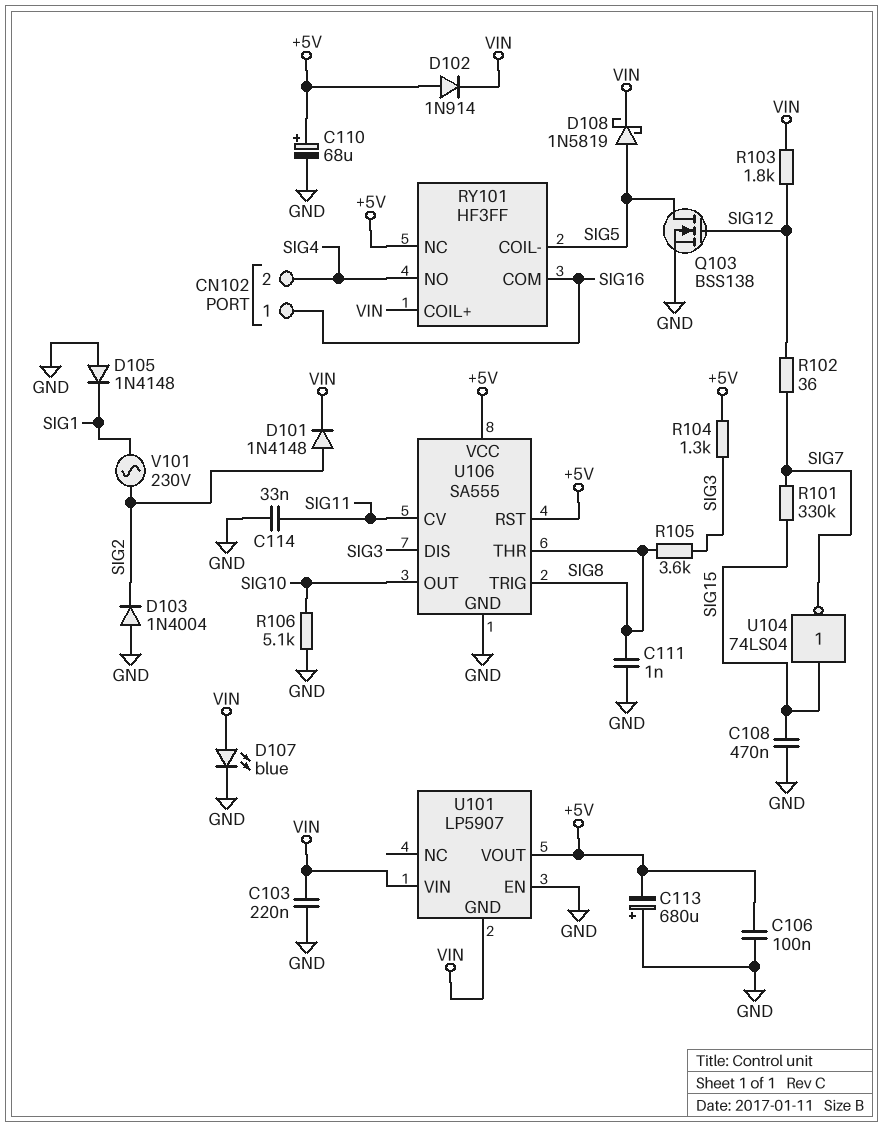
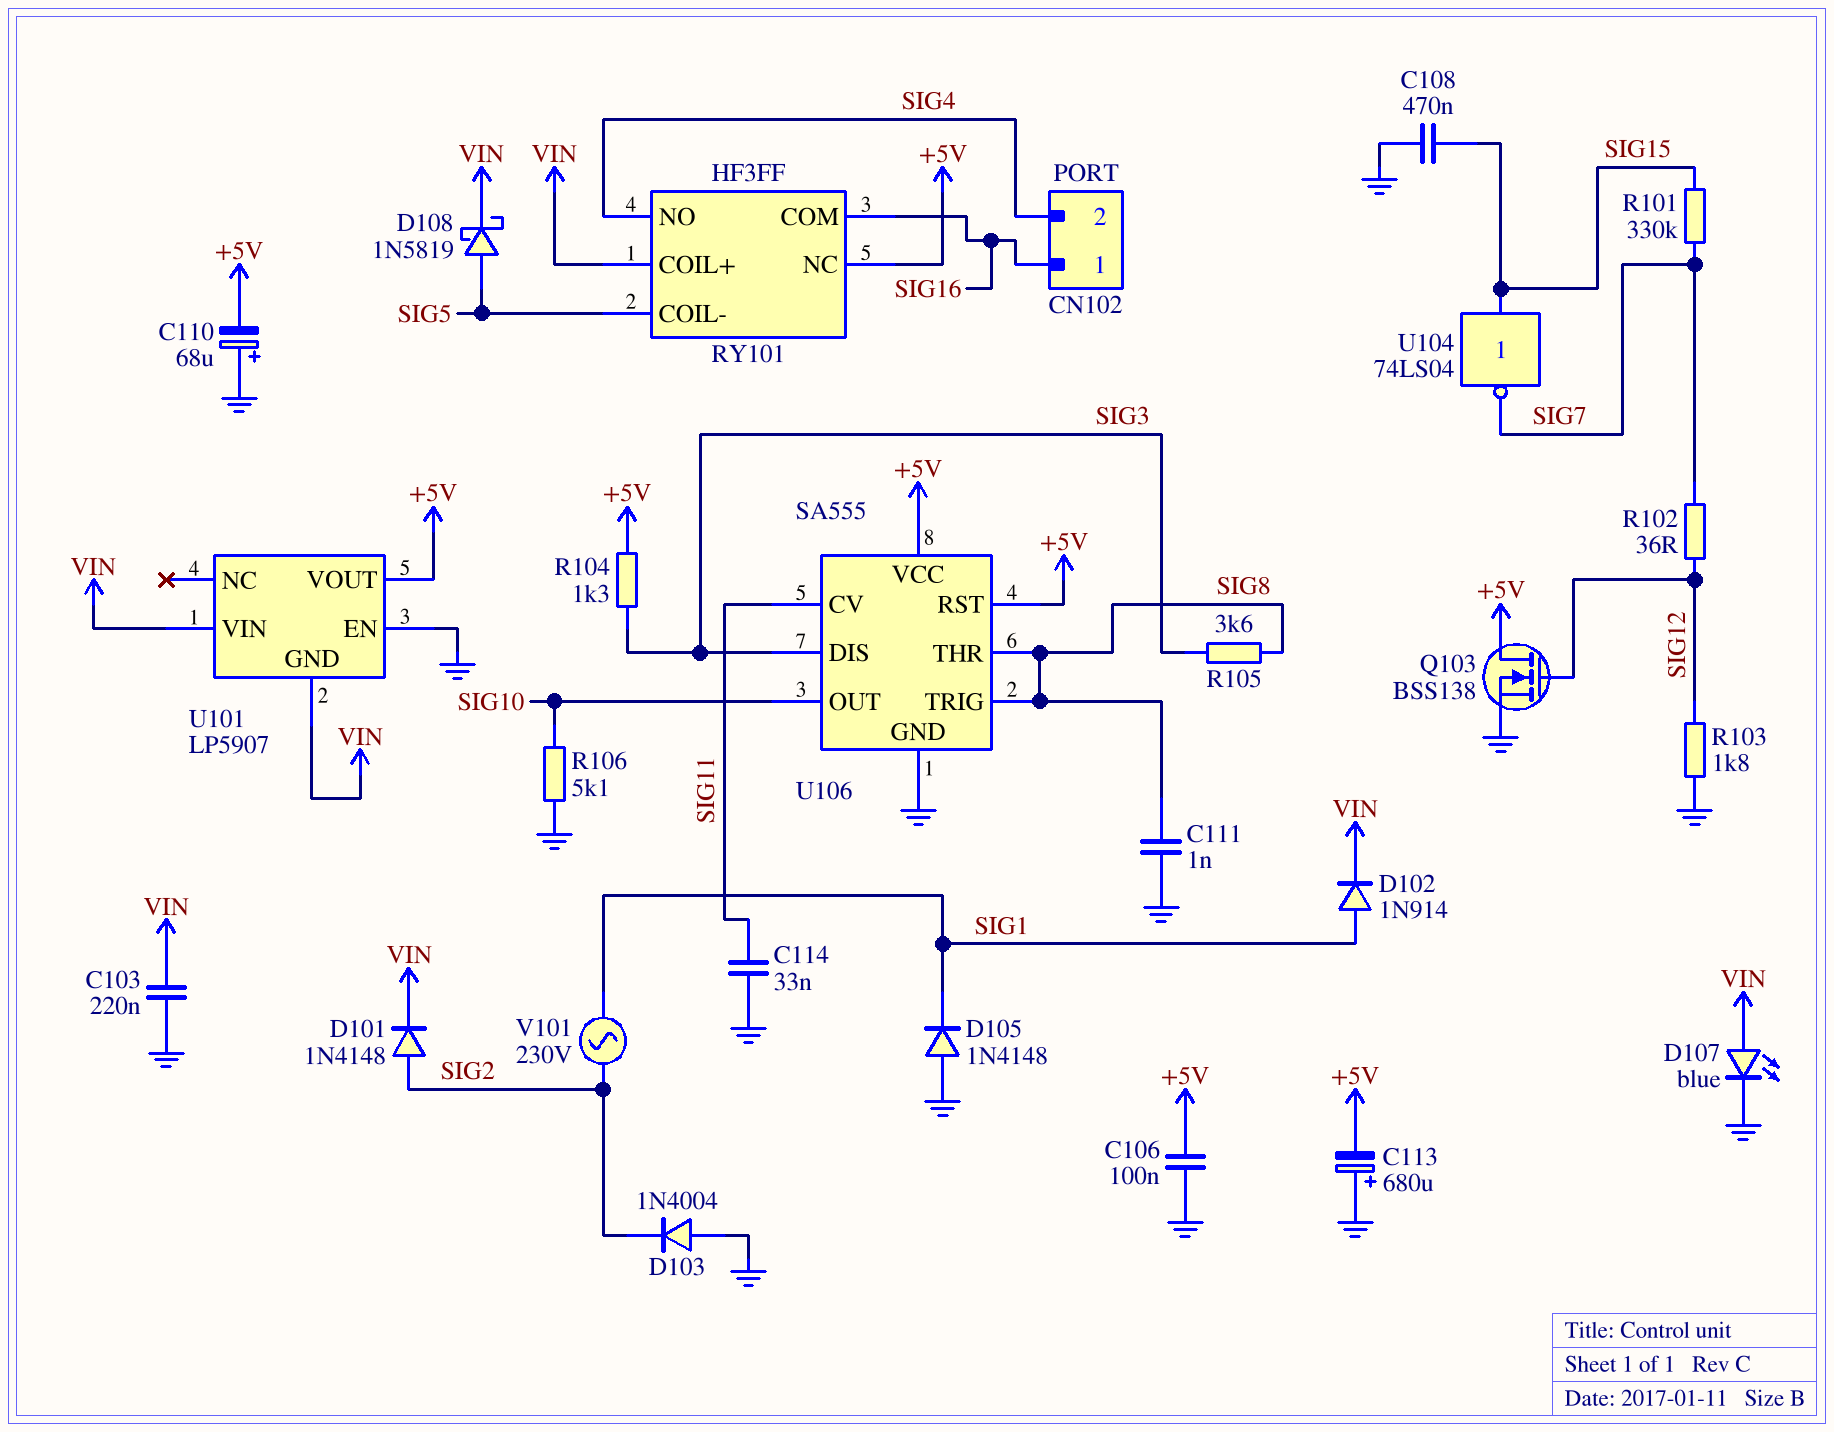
C110: 68uF (plus +5V, minus GND) -> 68uF (plus GND, minus +5V)
D102: diode 1N914 (A +5V, K VIN) -> diode 1N914 (A SIG1, K VIN)
Q103: NMOS BSS138 (G SIG12, D SIG5, S GND) -> NMOS BSS138 (G SIG12, D +5V, S GND)
R103: 1.8k (SIG12, VIN) -> 1.8k (GND, SIG12)

